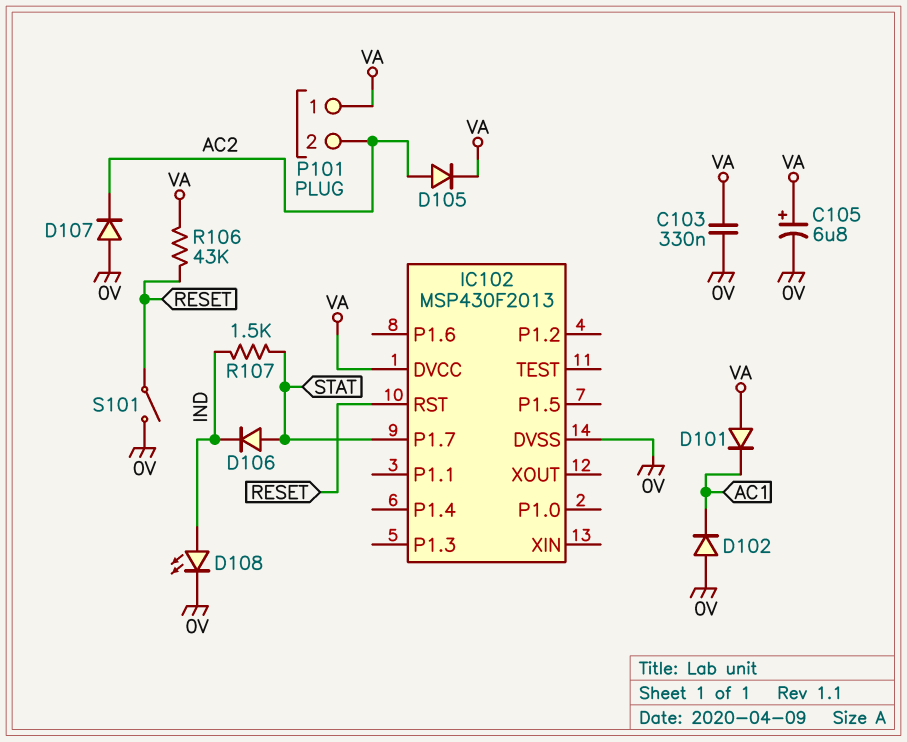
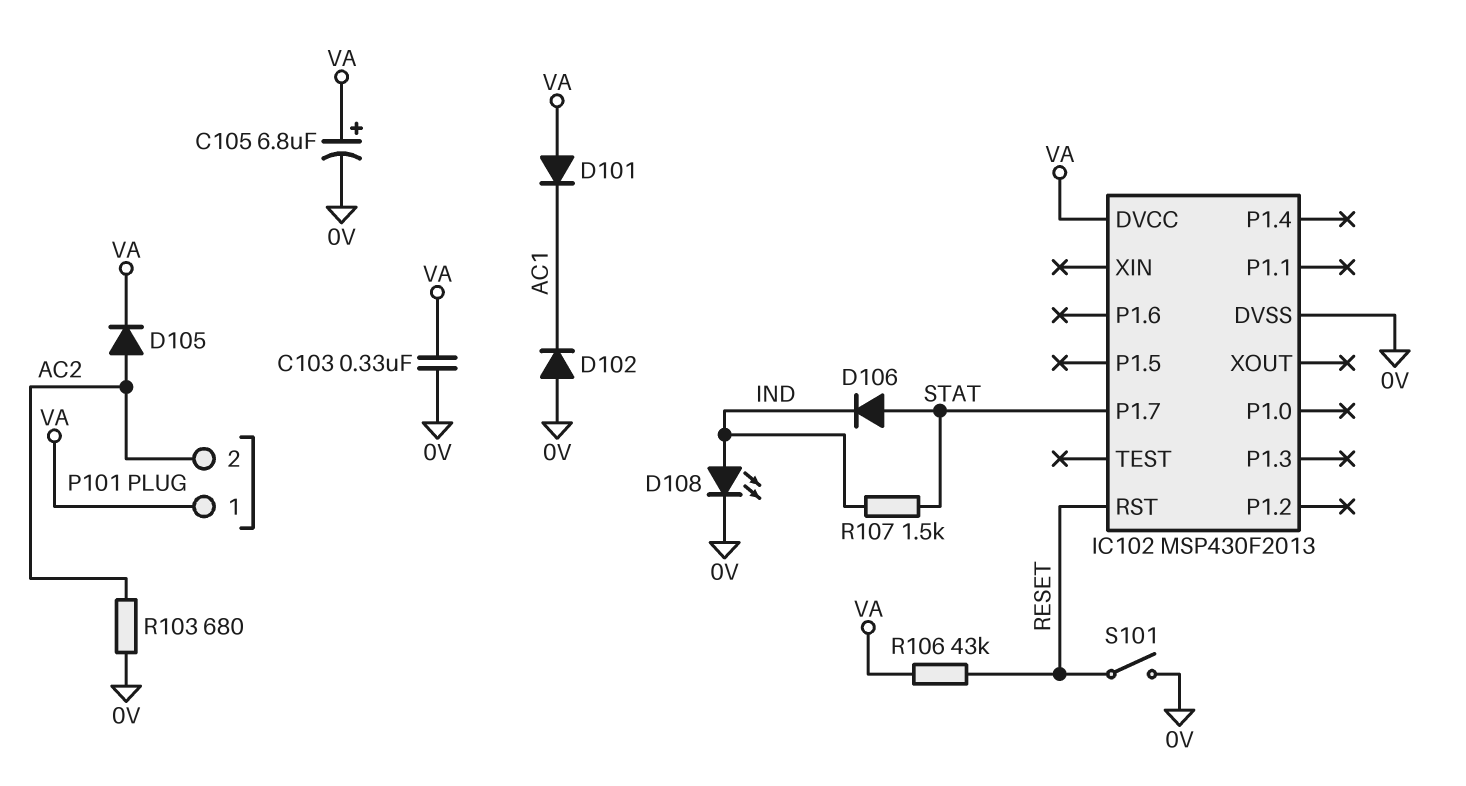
D107: diode (A 0V, K AC2) -> none
R103: none -> 680 (0V, AC2)

